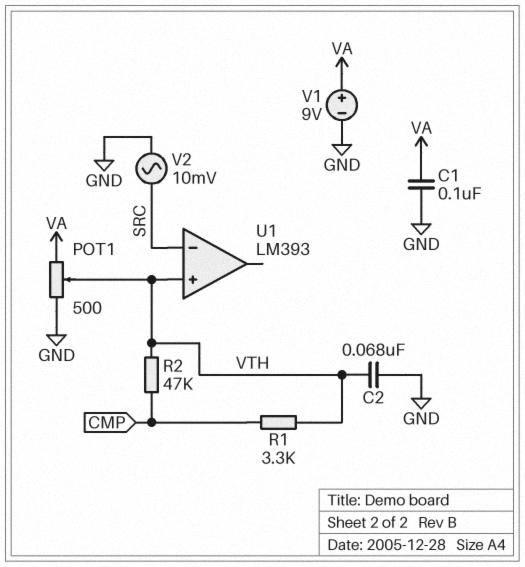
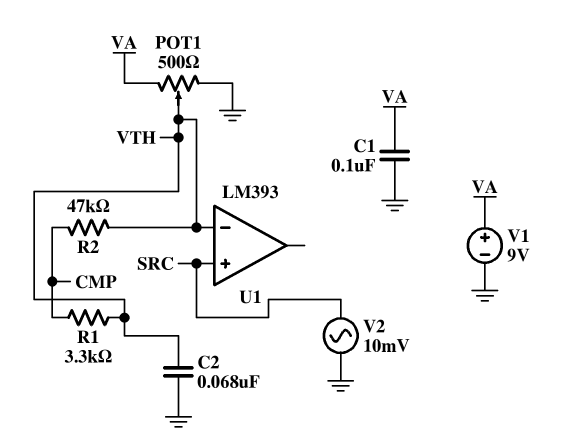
U1 pin in+: VTH -> SRC
U1 pin in-: SRC -> VTH

